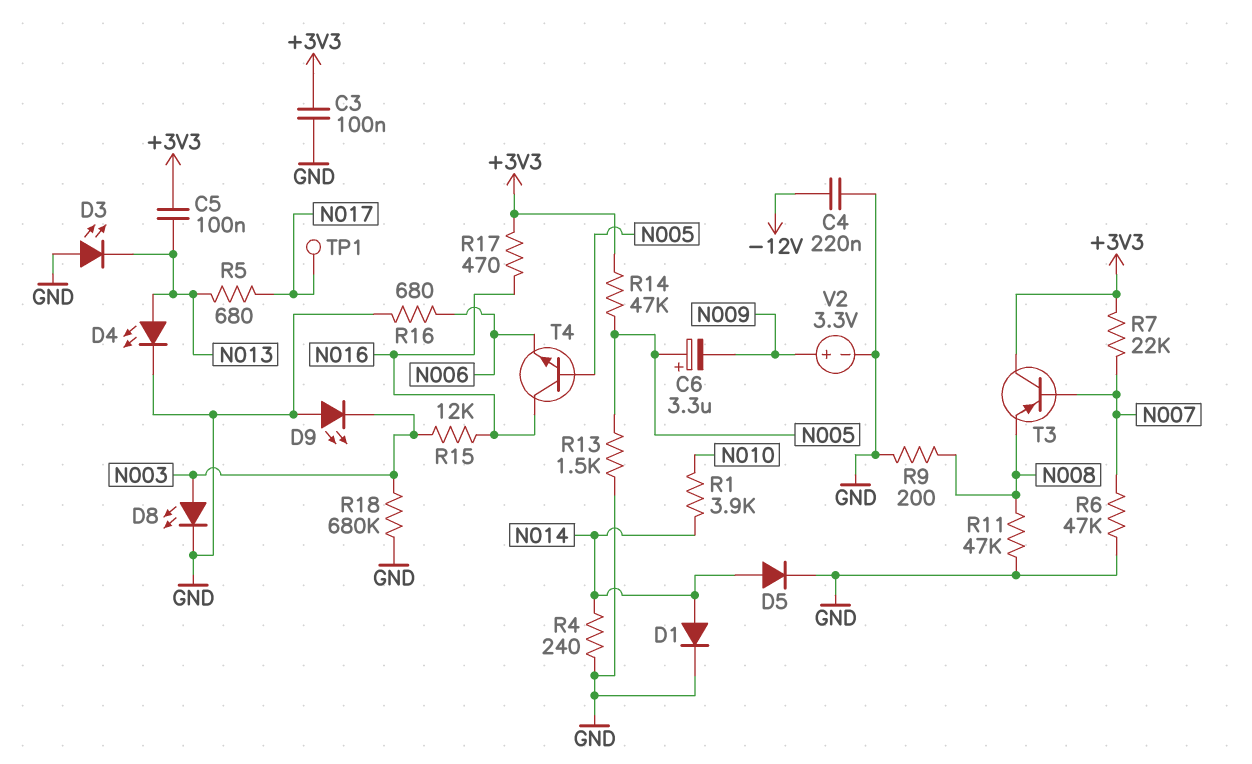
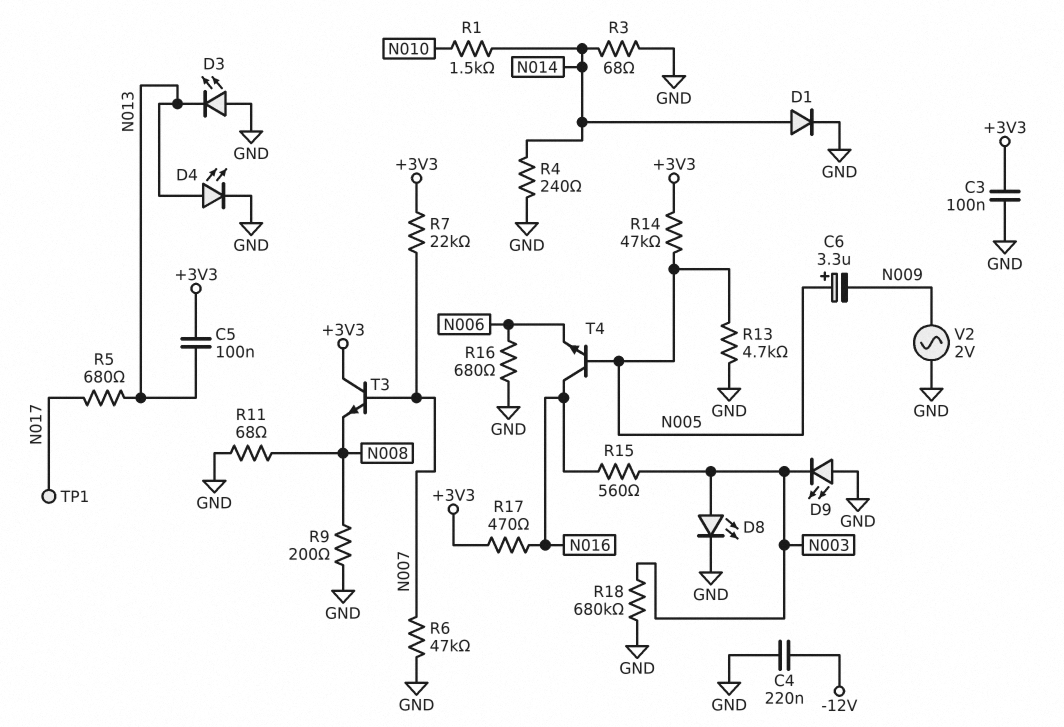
D5: diode (A N014, K GND) -> none
R1: 3.9k (N010, N014) -> 1.5k (N010, N014)
R3: none -> 68 (GND, N014)
R11: 47k (GND, N008) -> 68 (GND, N008)
R13: 1.5k (GND, N005) -> 4.7k (GND, N005)
R15: 12k (N003, N016) -> 560 (N003, N016)
T3: PNP (B N007, C +3V3, E N008) -> NPN (B N007, C +3V3, E N008)
V2: 3.3V (plus N009, minus GND) -> AC 2V (GND, N009)

